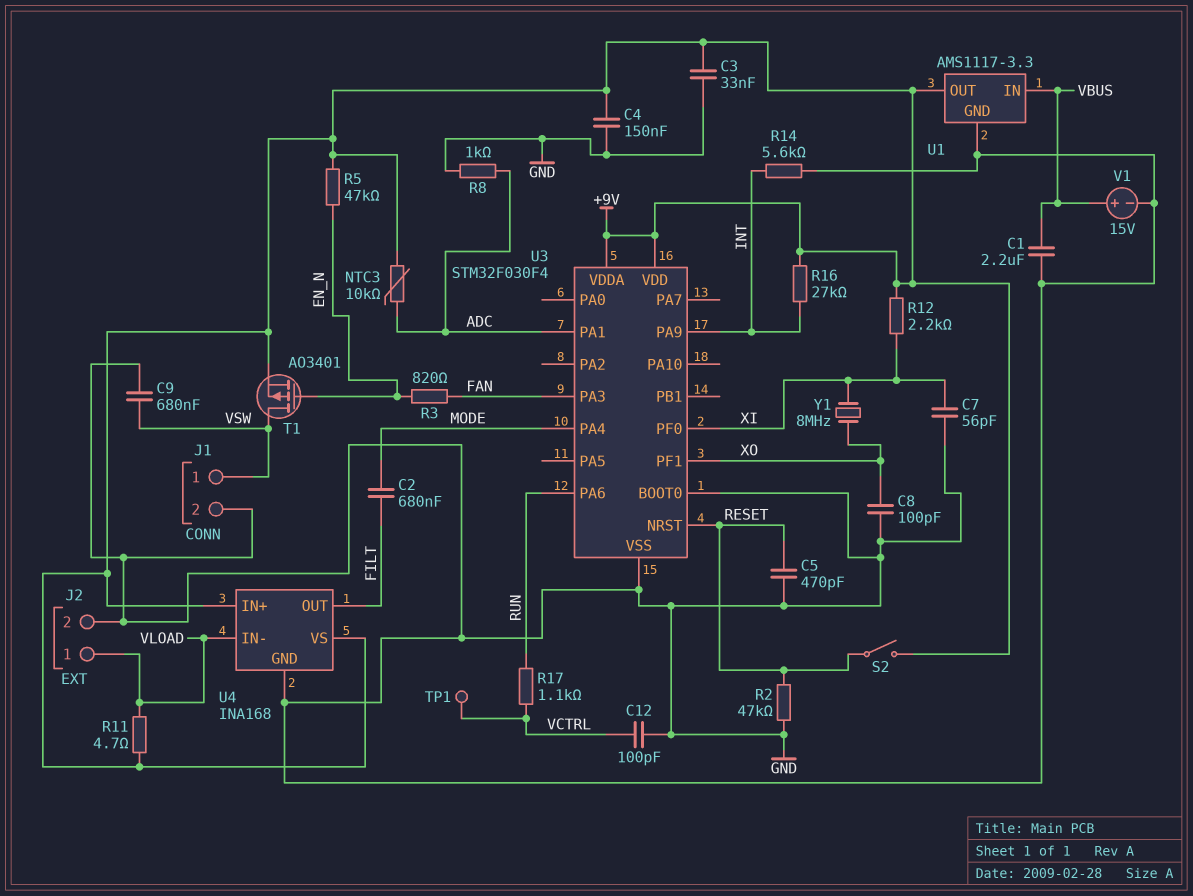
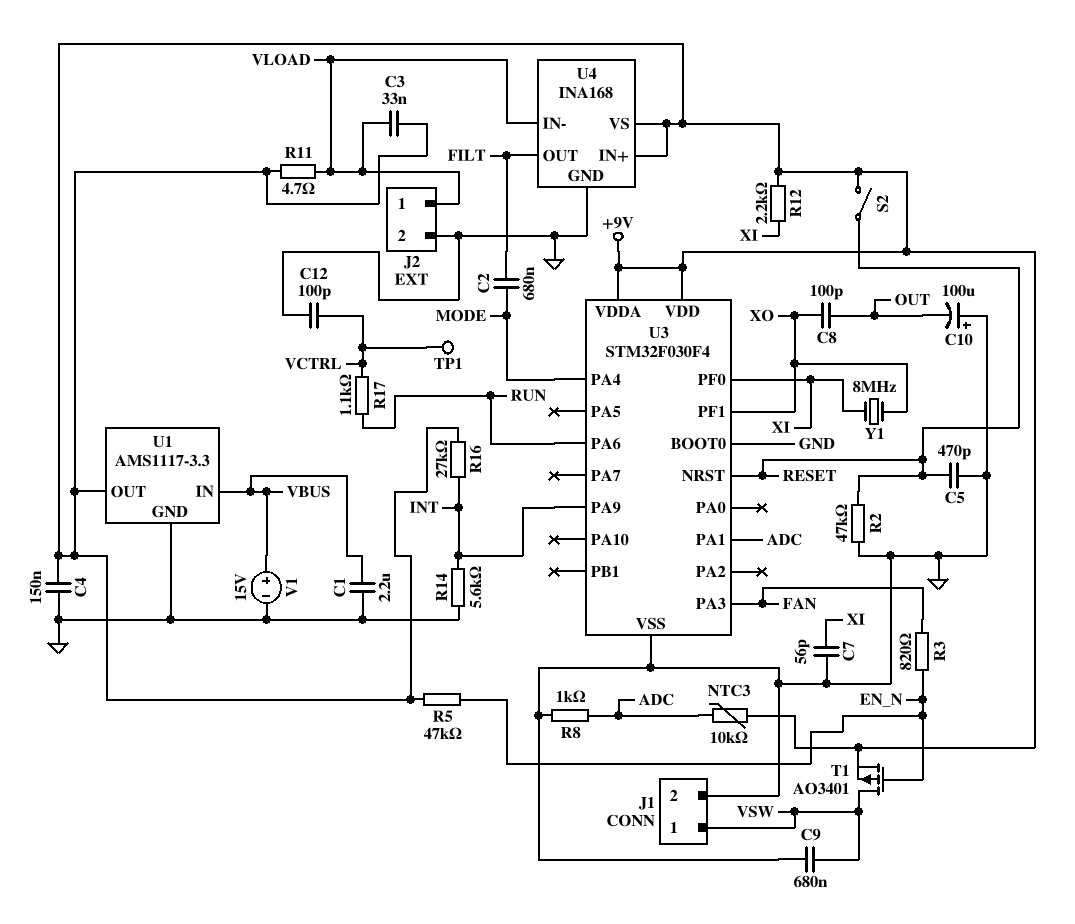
C3: 33nF (+9V, GND) -> 33nF (+9V, VLOAD)
C8: 100pF (GND, XO) -> 100pF (OUT, XO)
C10: none -> 100uF (plus GND, minus OUT)

